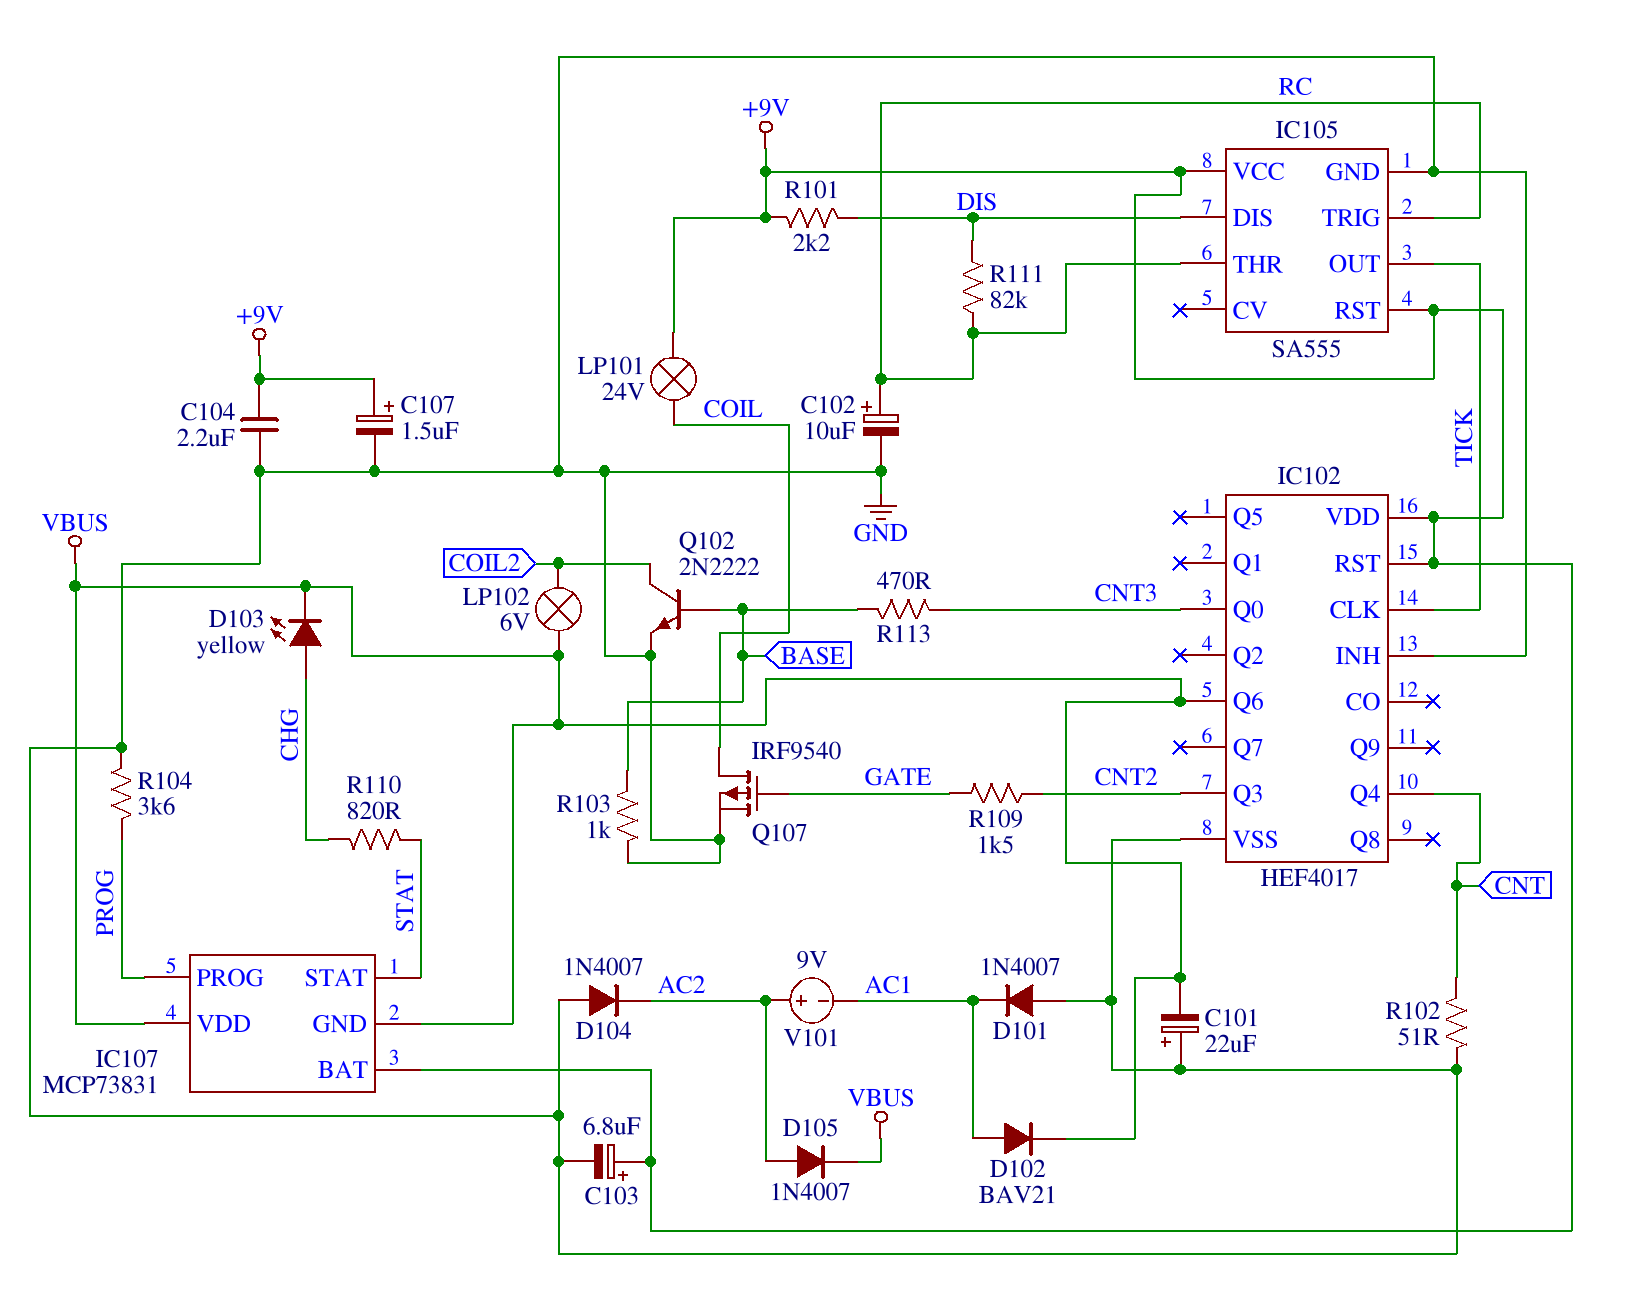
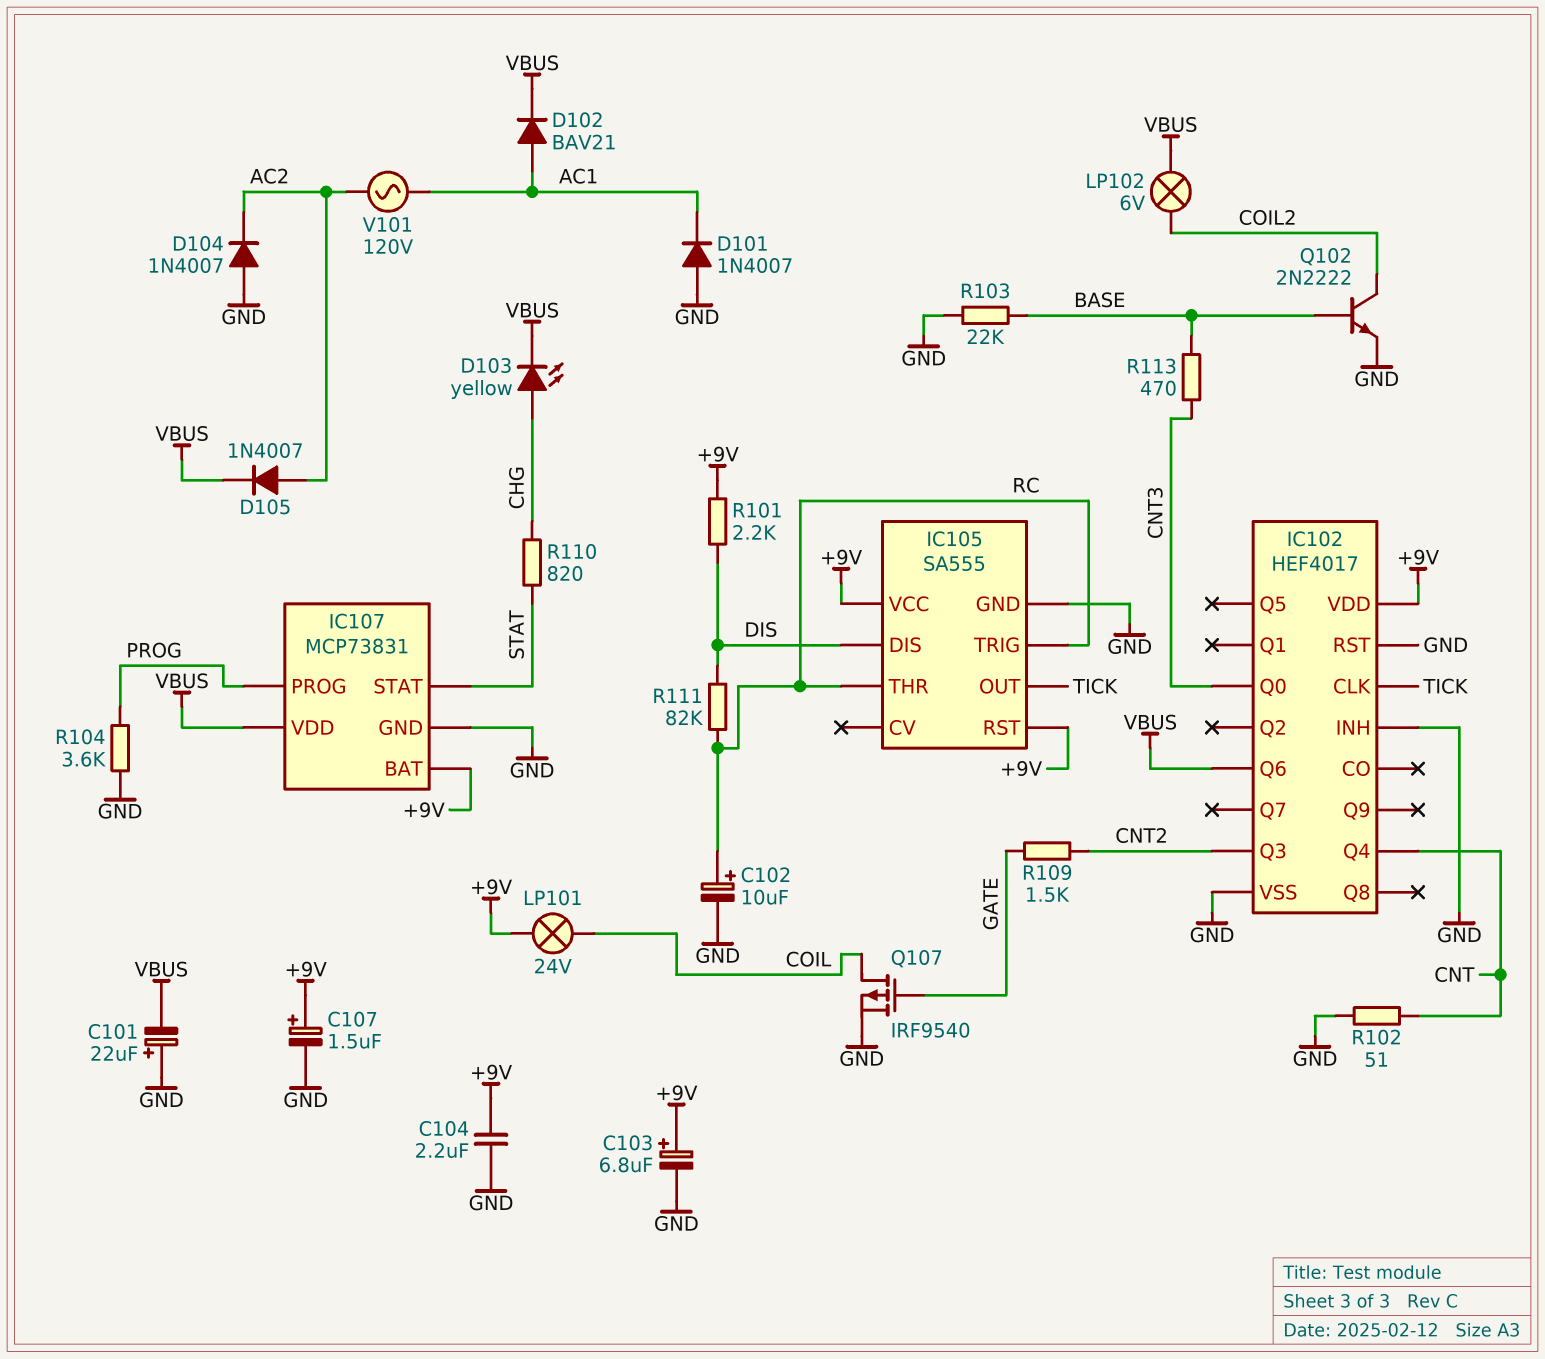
IC102 pin RST: +9V -> GND
IC107 pin GND: VBUS -> GND
R103: 1k (BASE, GND) -> 22k (BASE, GND)
V101: 9V (plus AC2, minus AC1) -> AC 120V (AC1, AC2)

